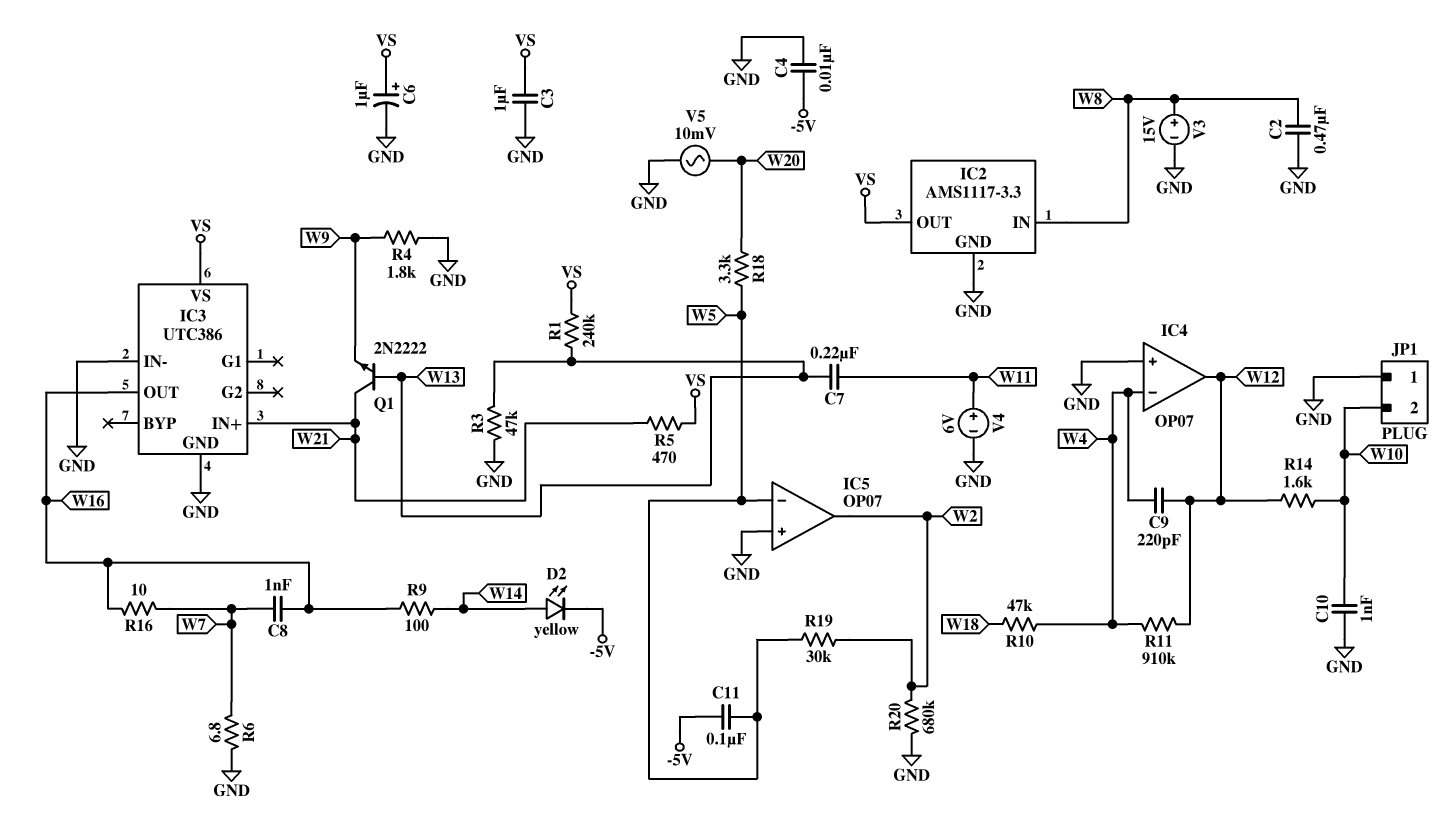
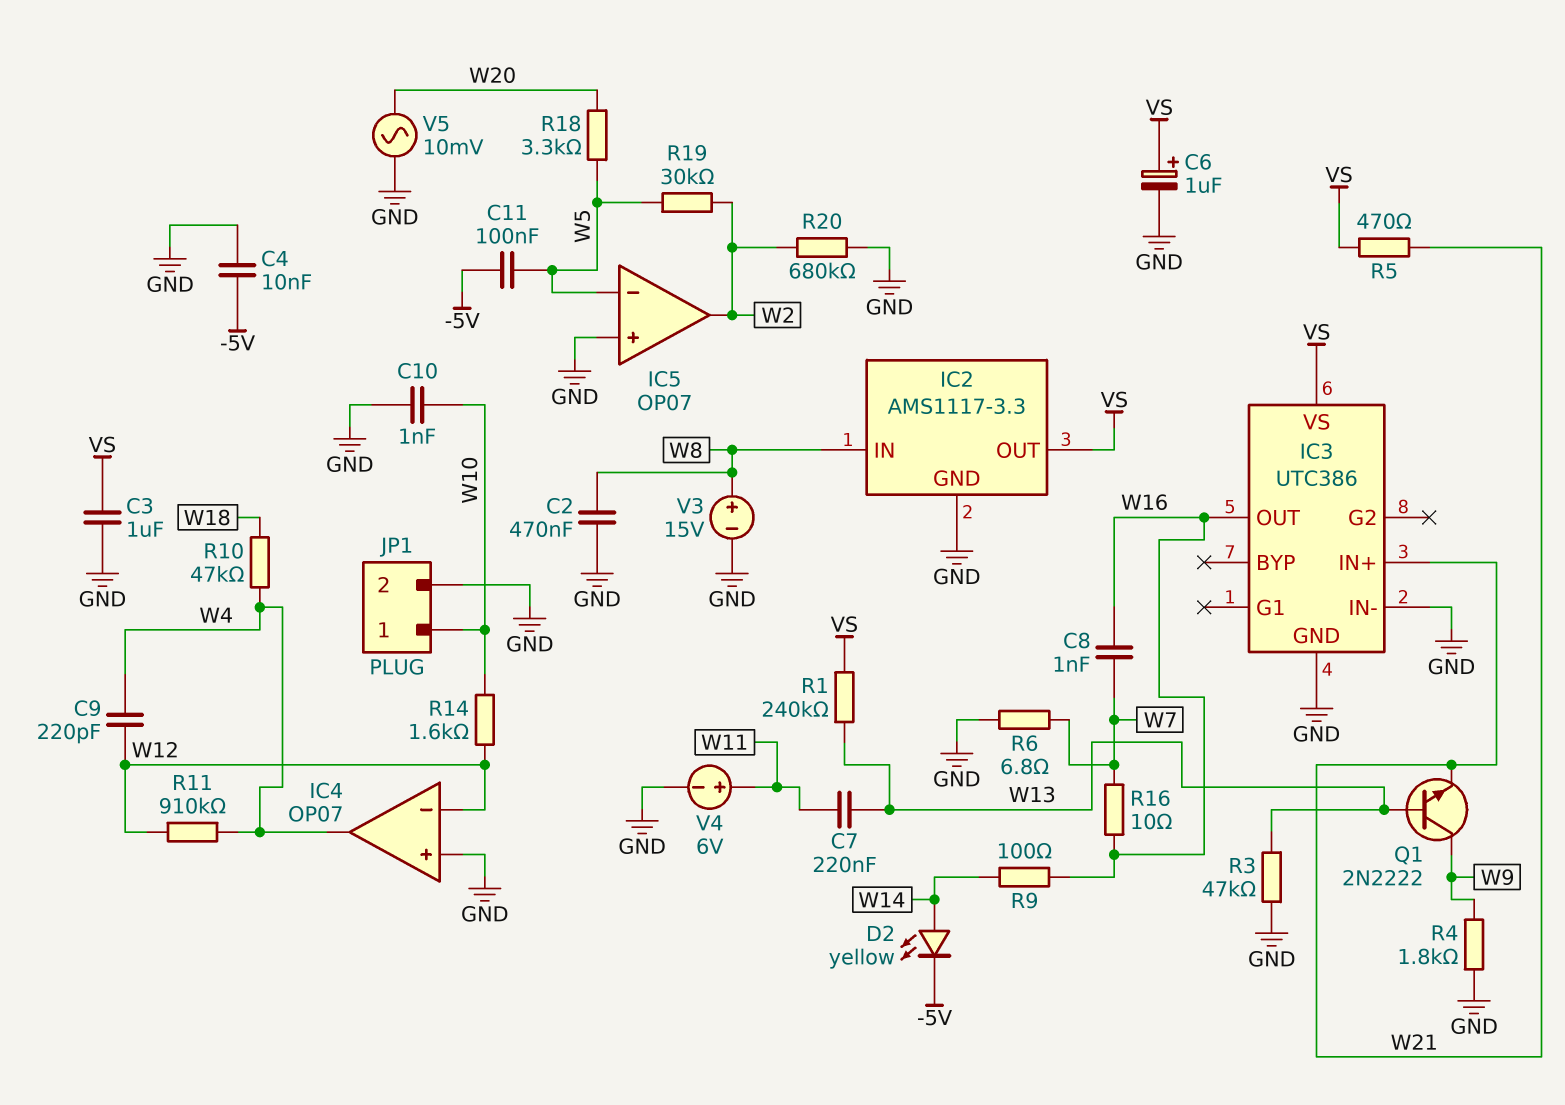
IC4 pin in-: W4 -> W12
IC4 pin out: W12 -> W4
JP1 pin 1: GND -> W10
JP1 pin 2: W10 -> GND
Q1: NPN 2N2222 (B W13, C W21, E W9) -> NPN 2N2222 (B W13, C W9, E W21)

